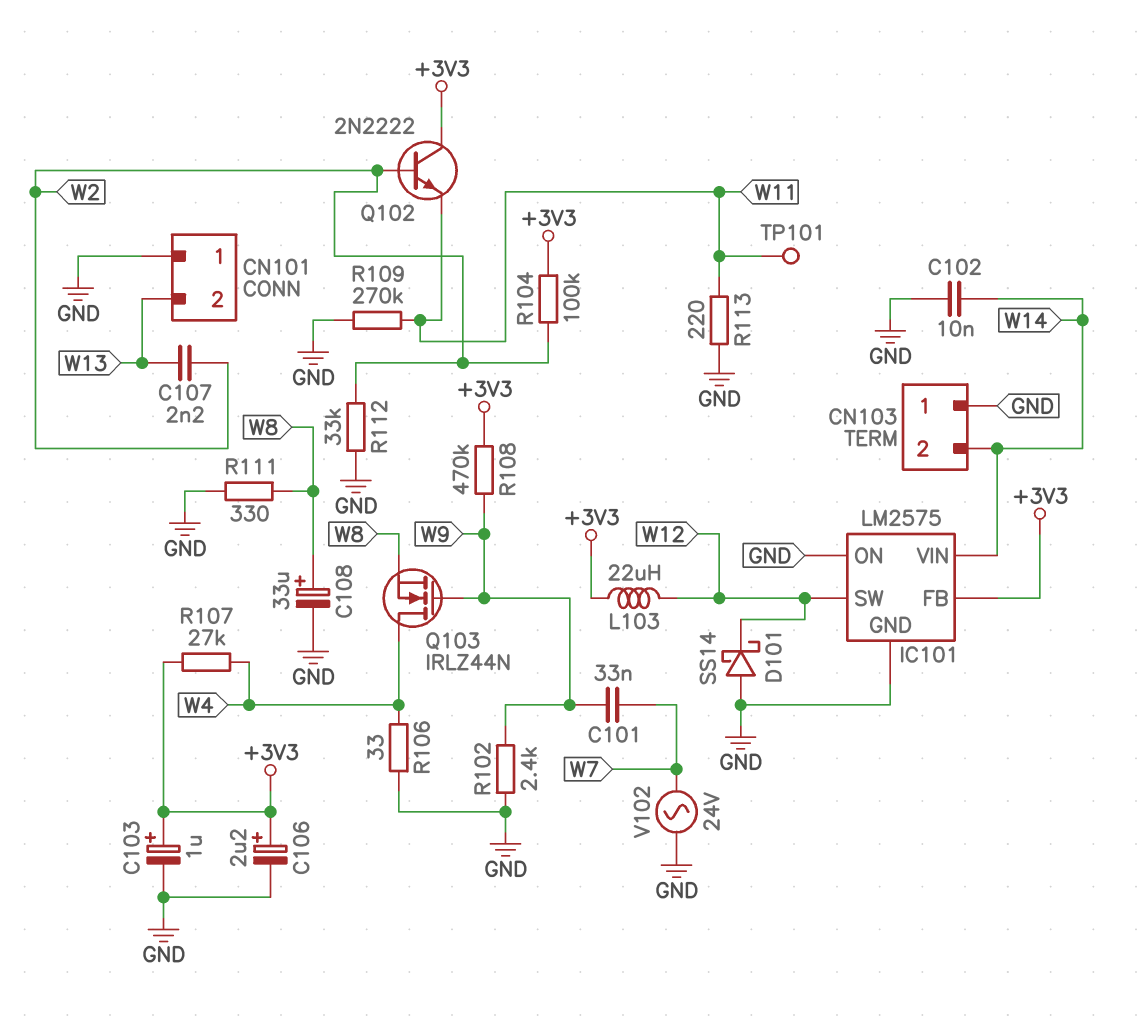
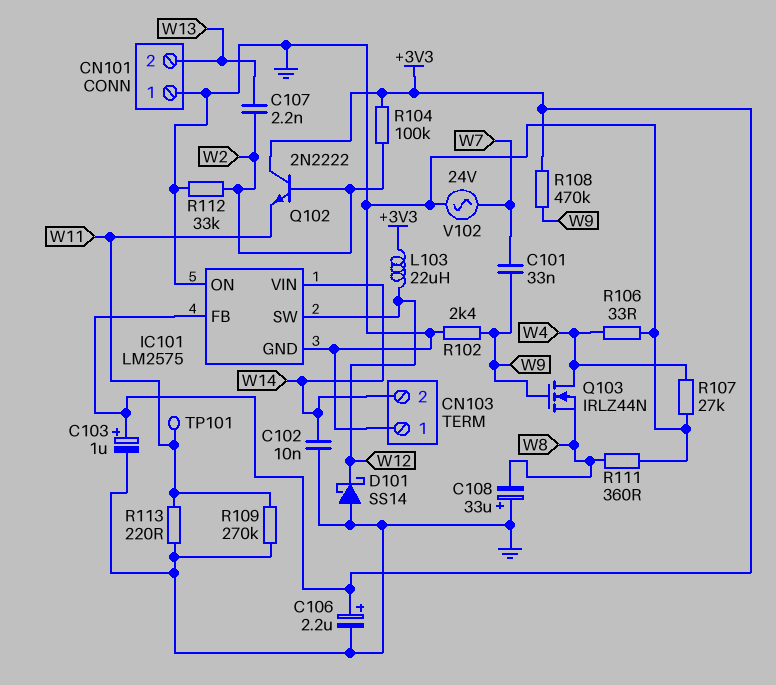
C108: 33uF (plus W8, minus GND) -> 33uF (plus GND, minus W8)
R107: 27k (+3V3, W4) -> 27k (GND, W4)
R111: 330 (GND, W8) -> 360 (GND, W8)

